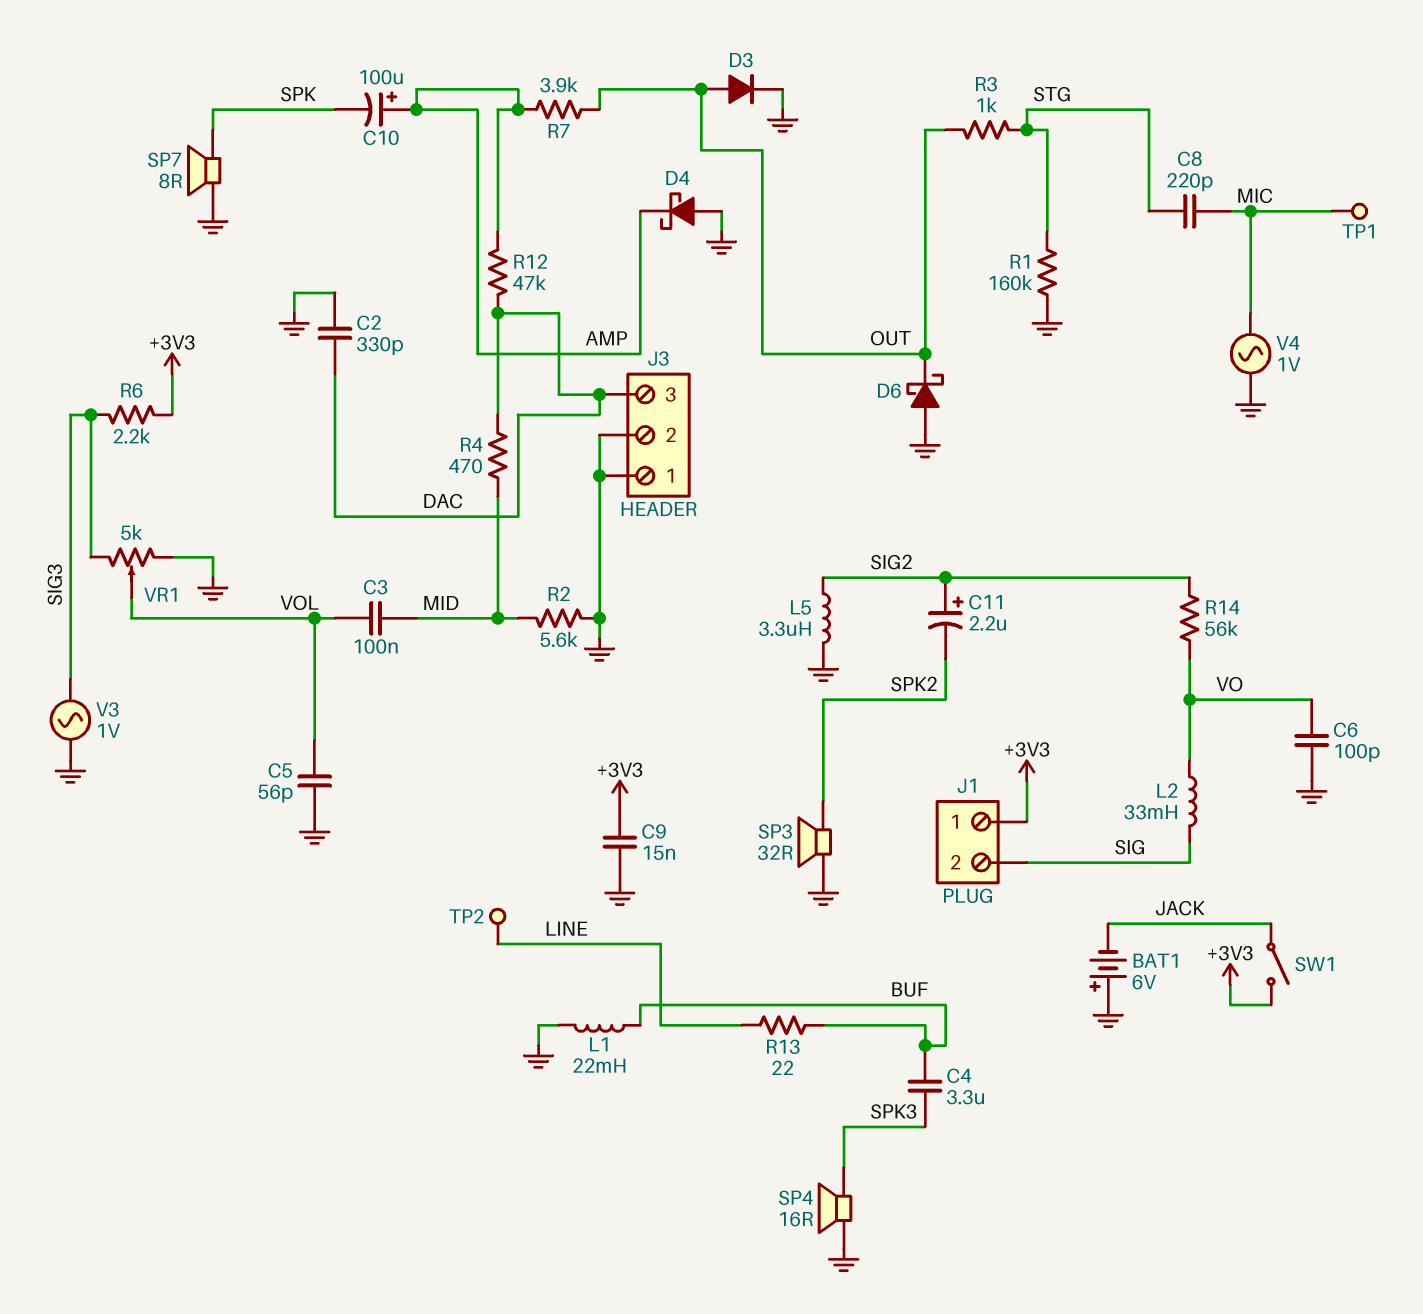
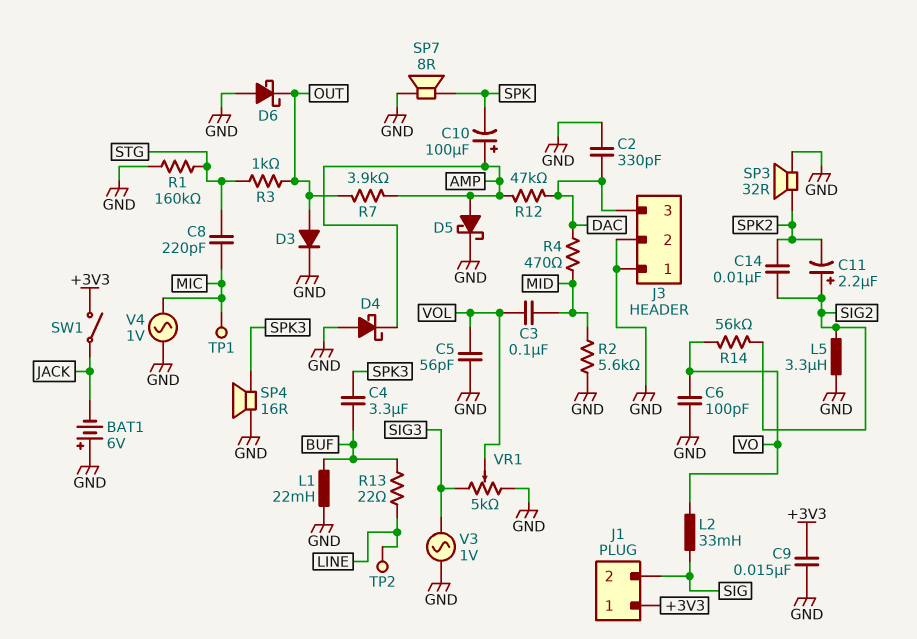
C14: none -> 10nF (SIG2, SPK2)
D5: none -> schottky (A AMP, K GND)
R6: 2.2k (+3V3, SIG3) -> none

